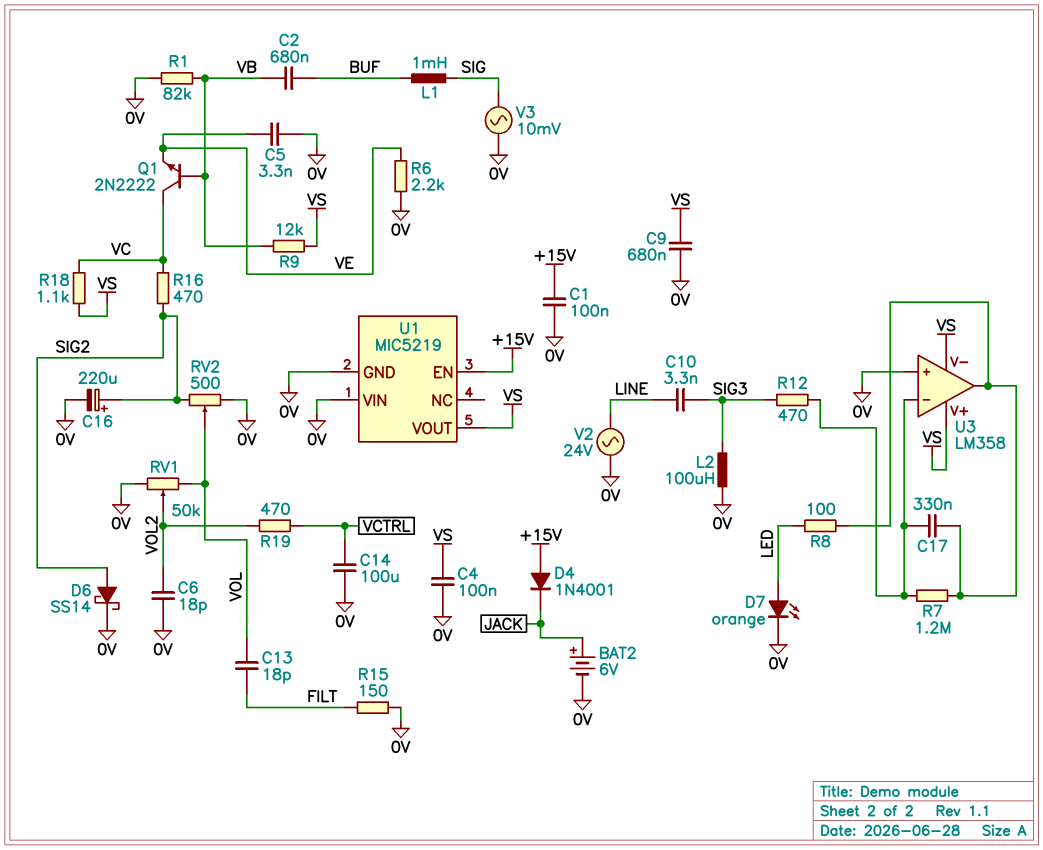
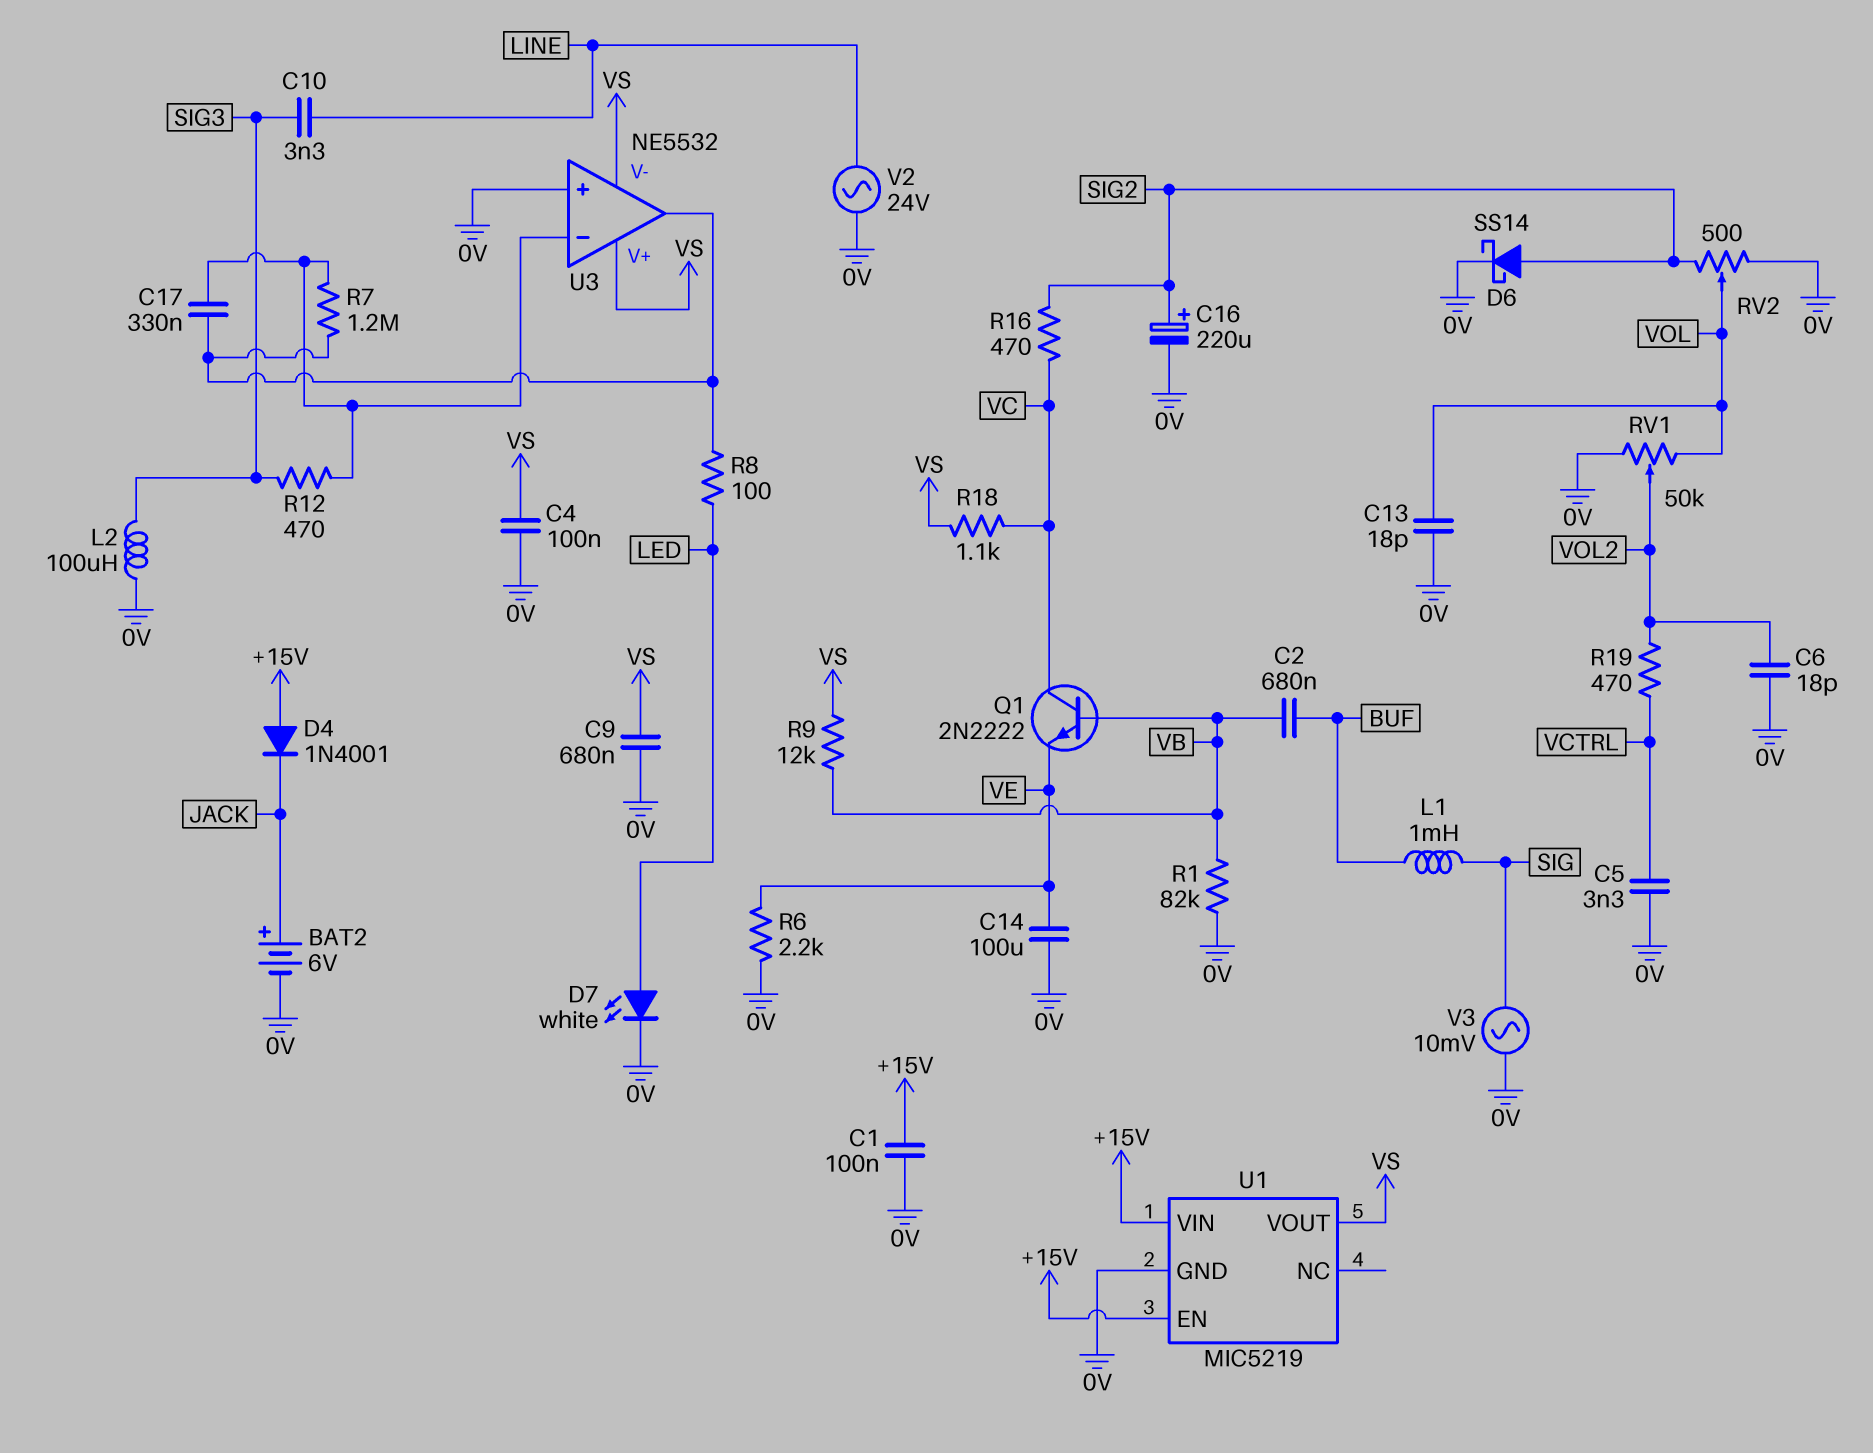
C5: 3.3nF (0V, VE) -> 3.3nF (0V, VCTRL)
C13: 18pF (FILT, VOL) -> 18pF (0V, VOL)
C14: 100uF (0V, VCTRL) -> 100uF (0V, VE)
D7: LED orange (A LED, K 0V) -> LED white (A LED, K 0V)
R15: 150 (0V, FILT) -> none
U1 pin VIN: 0V -> +15V
U3: LM358 -> NE5532

